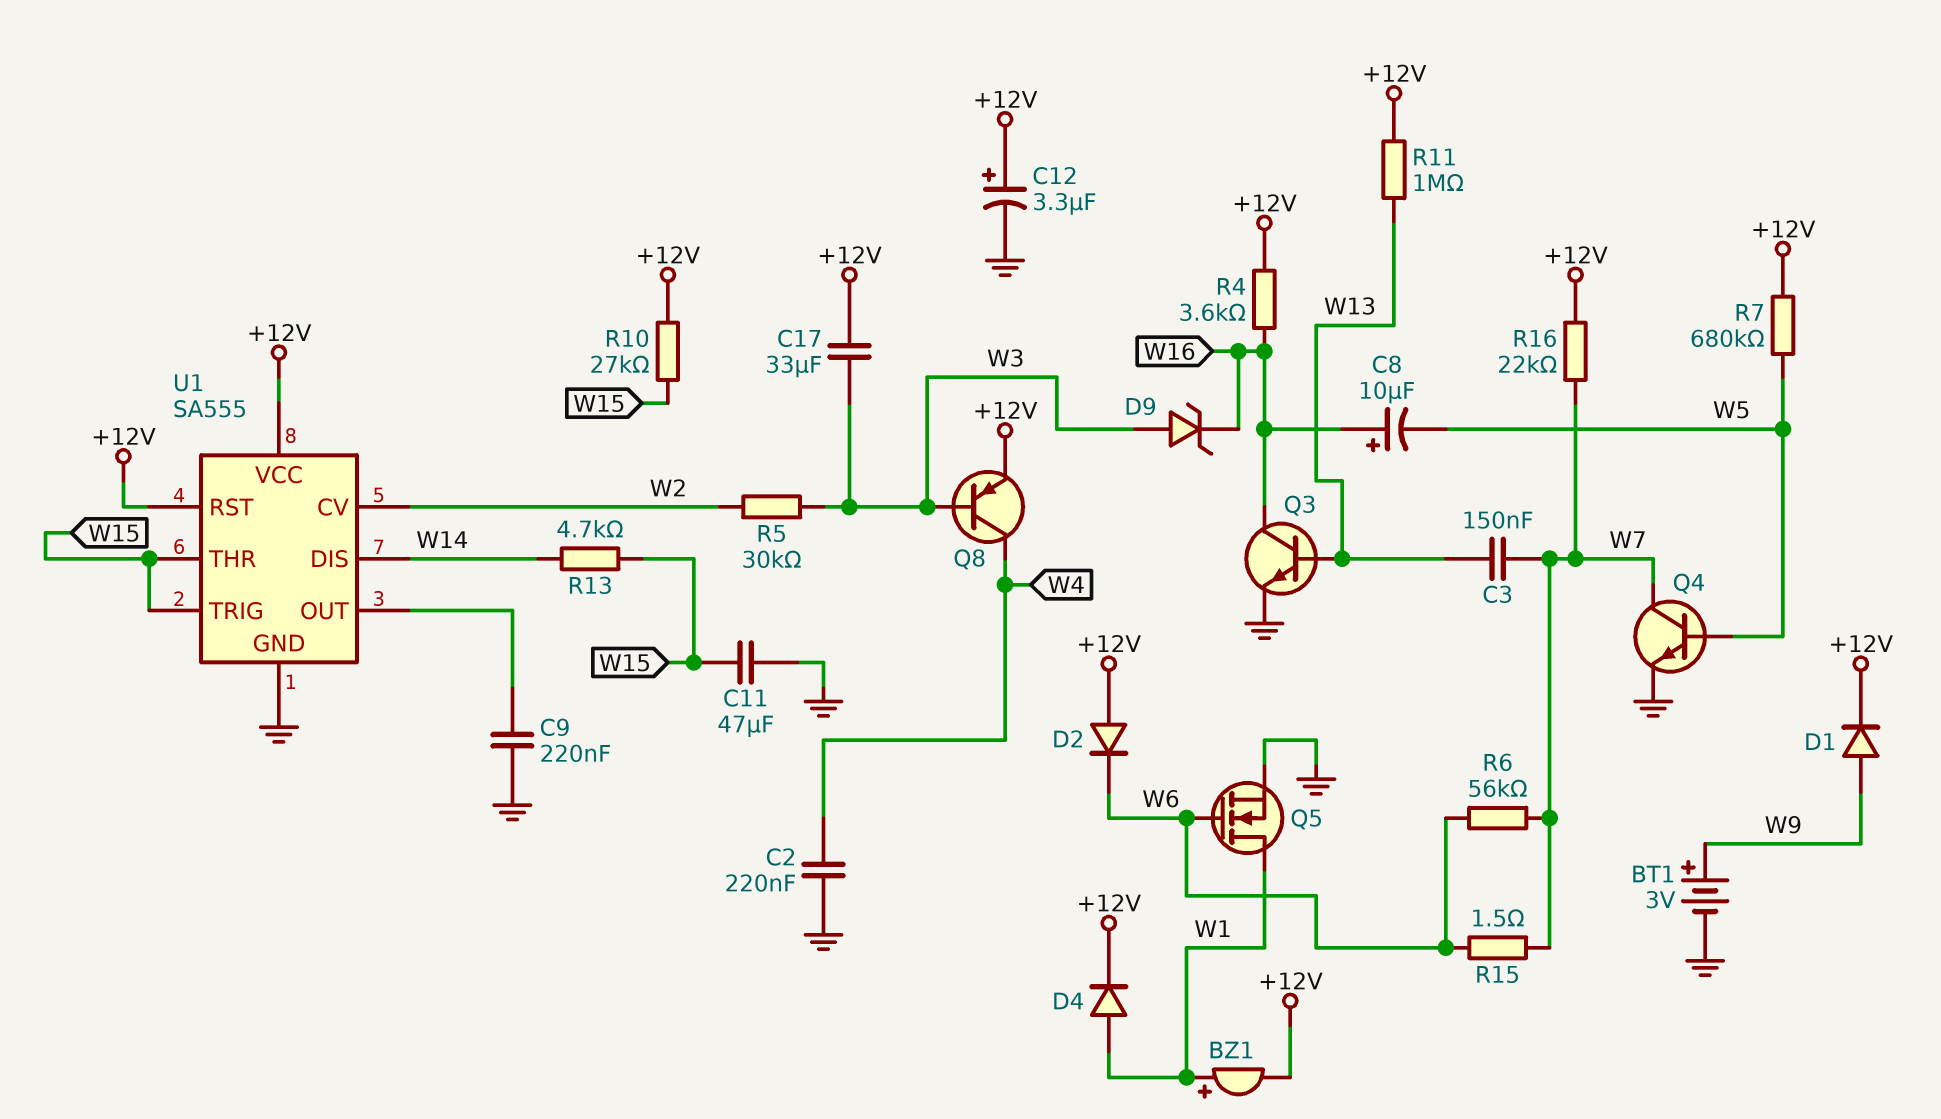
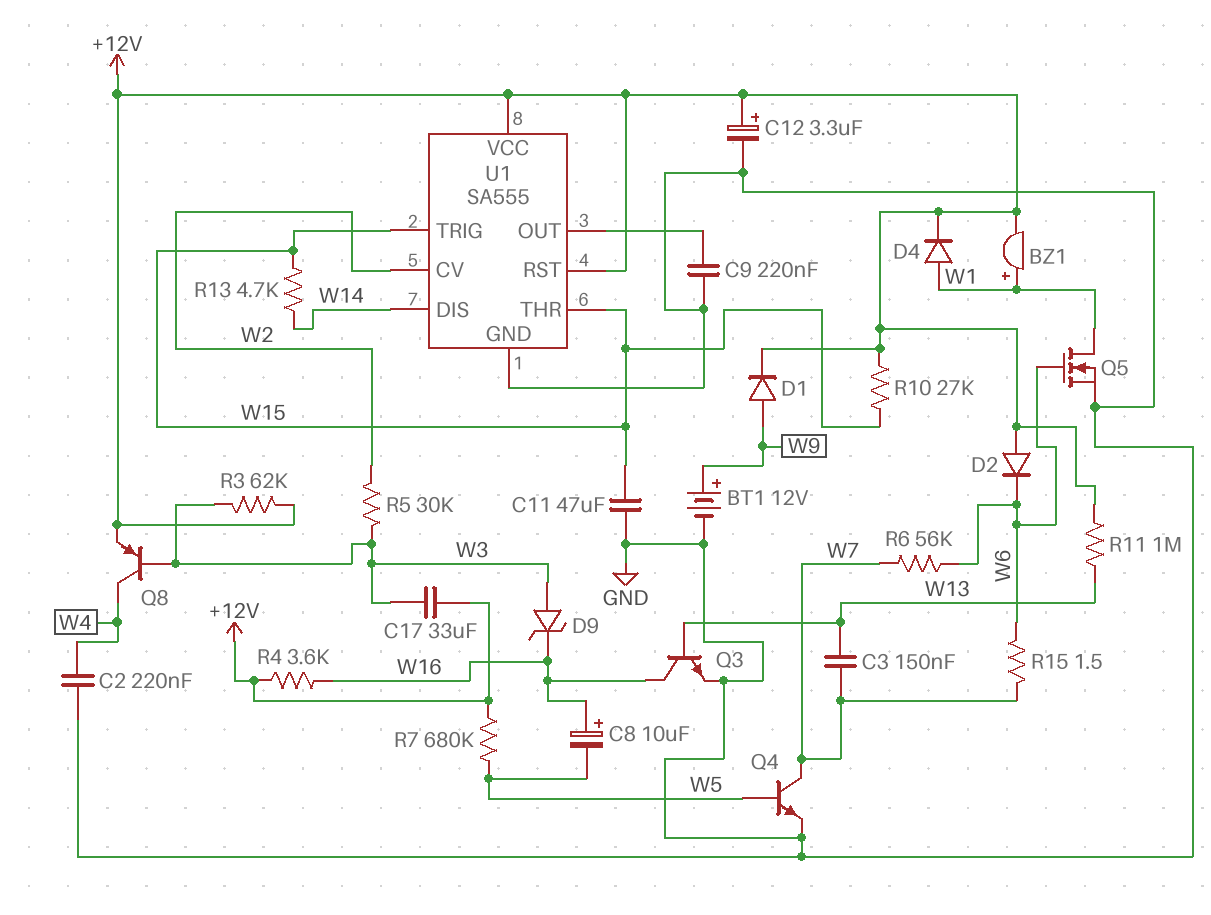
BT1: 3V (plus W9, minus GND) -> 12V (plus W9, minus GND)
R3: none -> 62k (+12V, W3)
R16: 22k (+12V, W7) -> none

